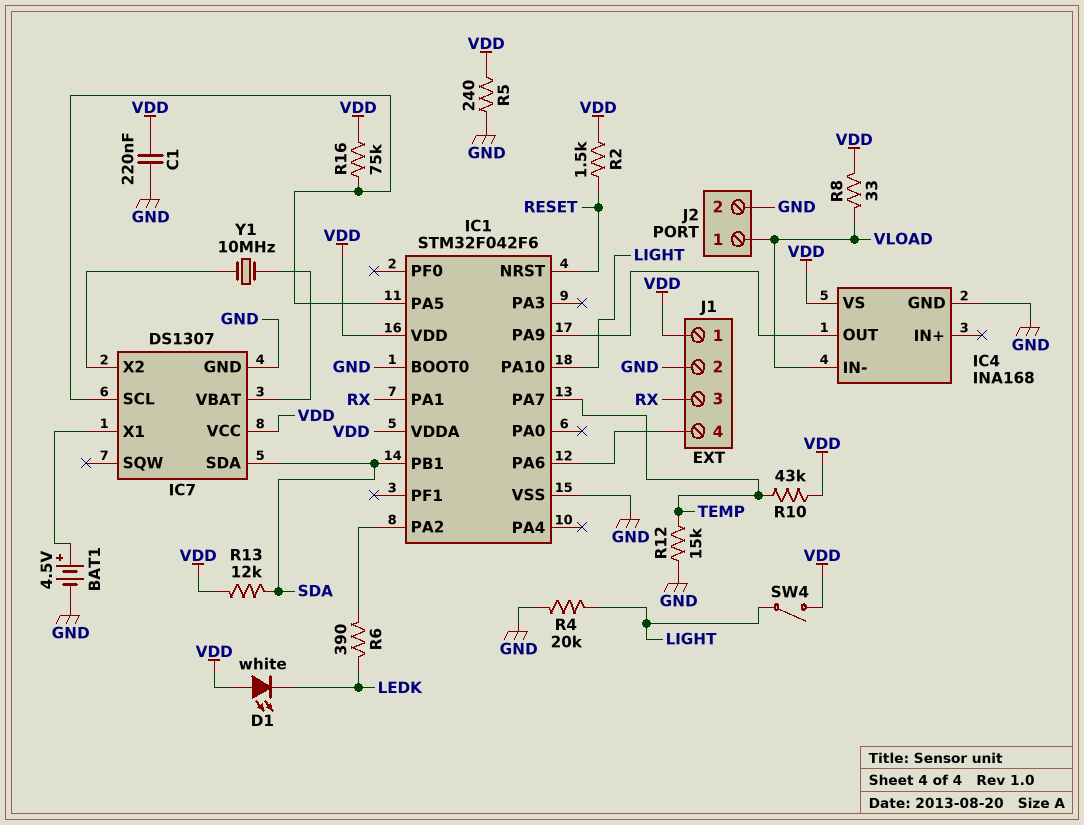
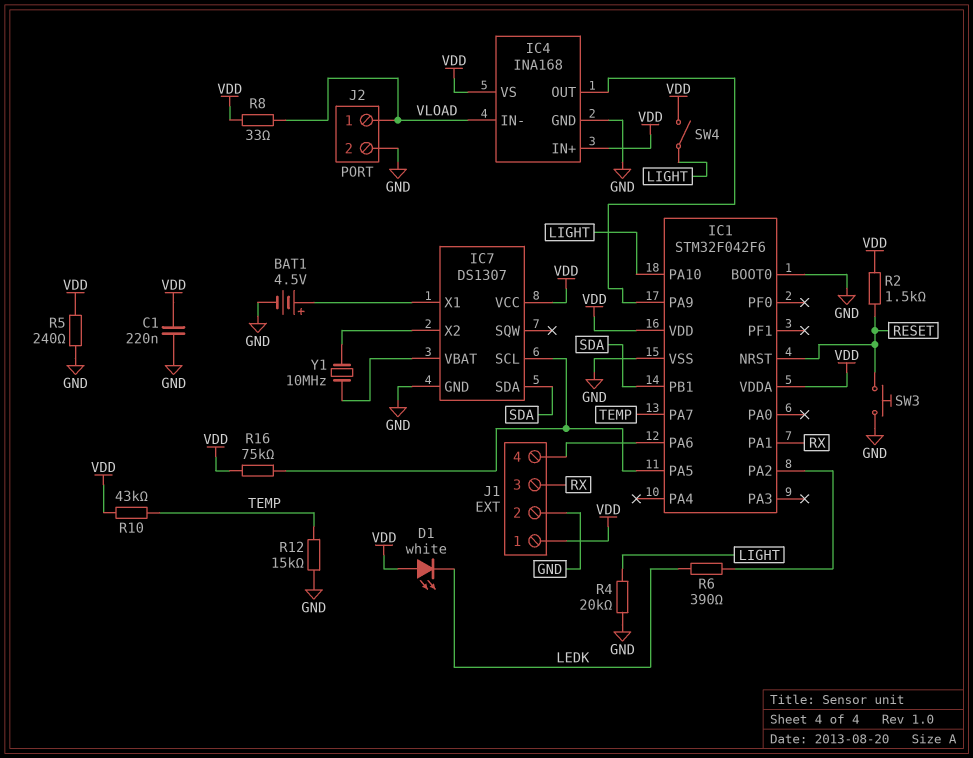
IC4 pin IN+: none -> VDD
R13: 12k (SDA, VDD) -> none
SW3: none -> button (GND, RESET)

